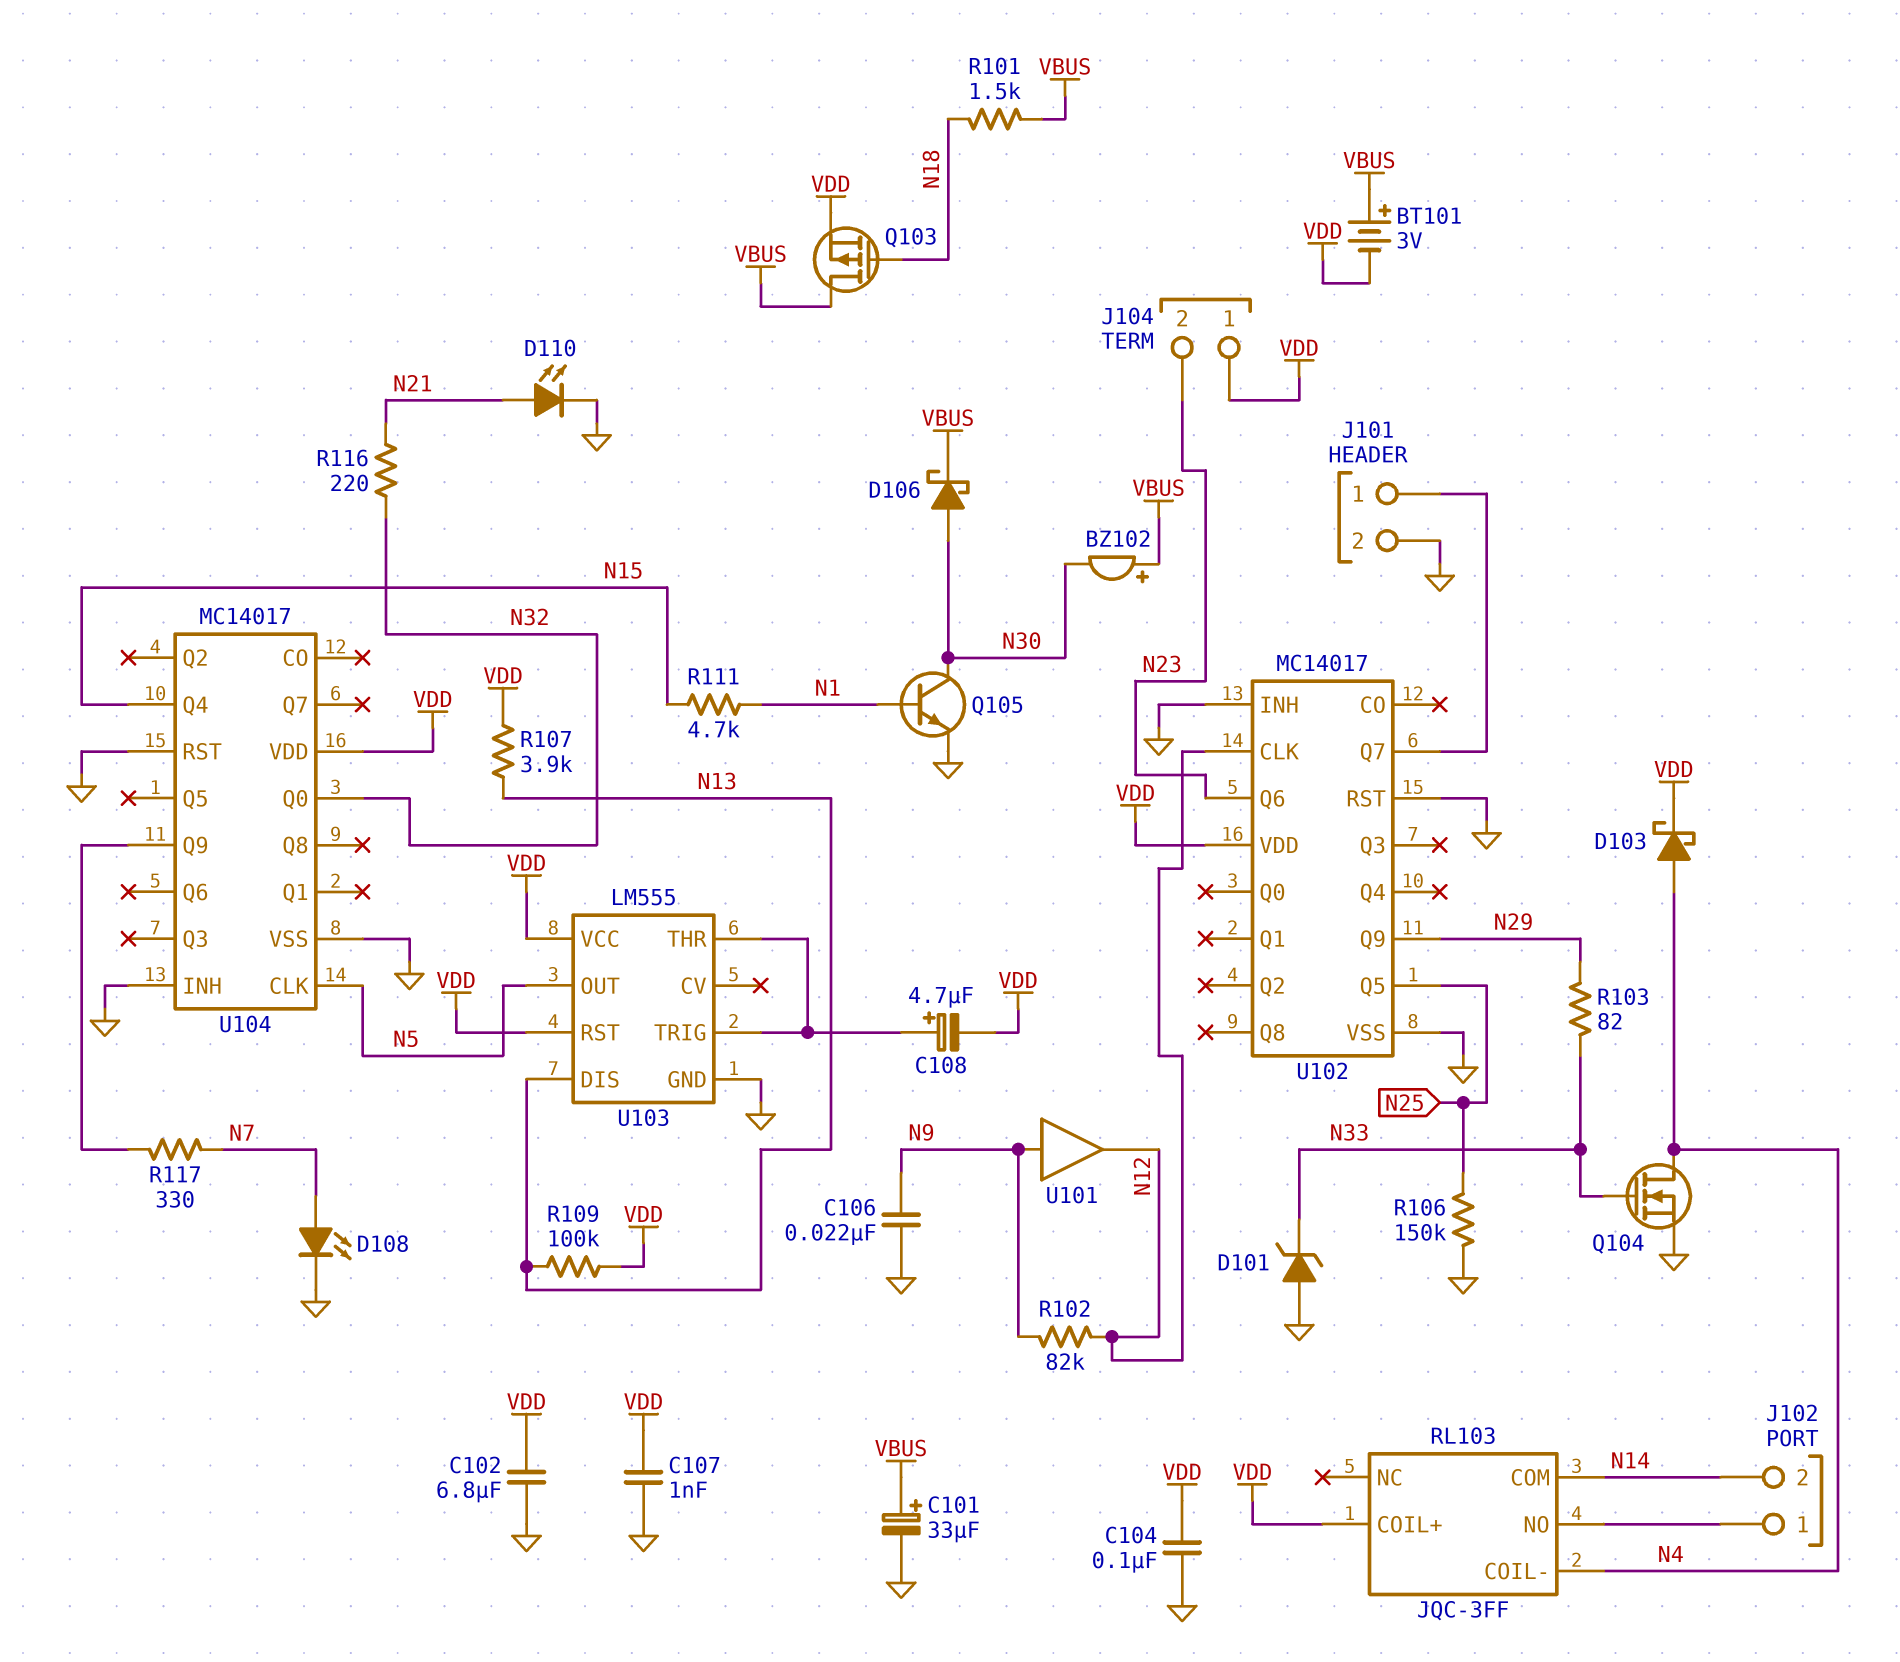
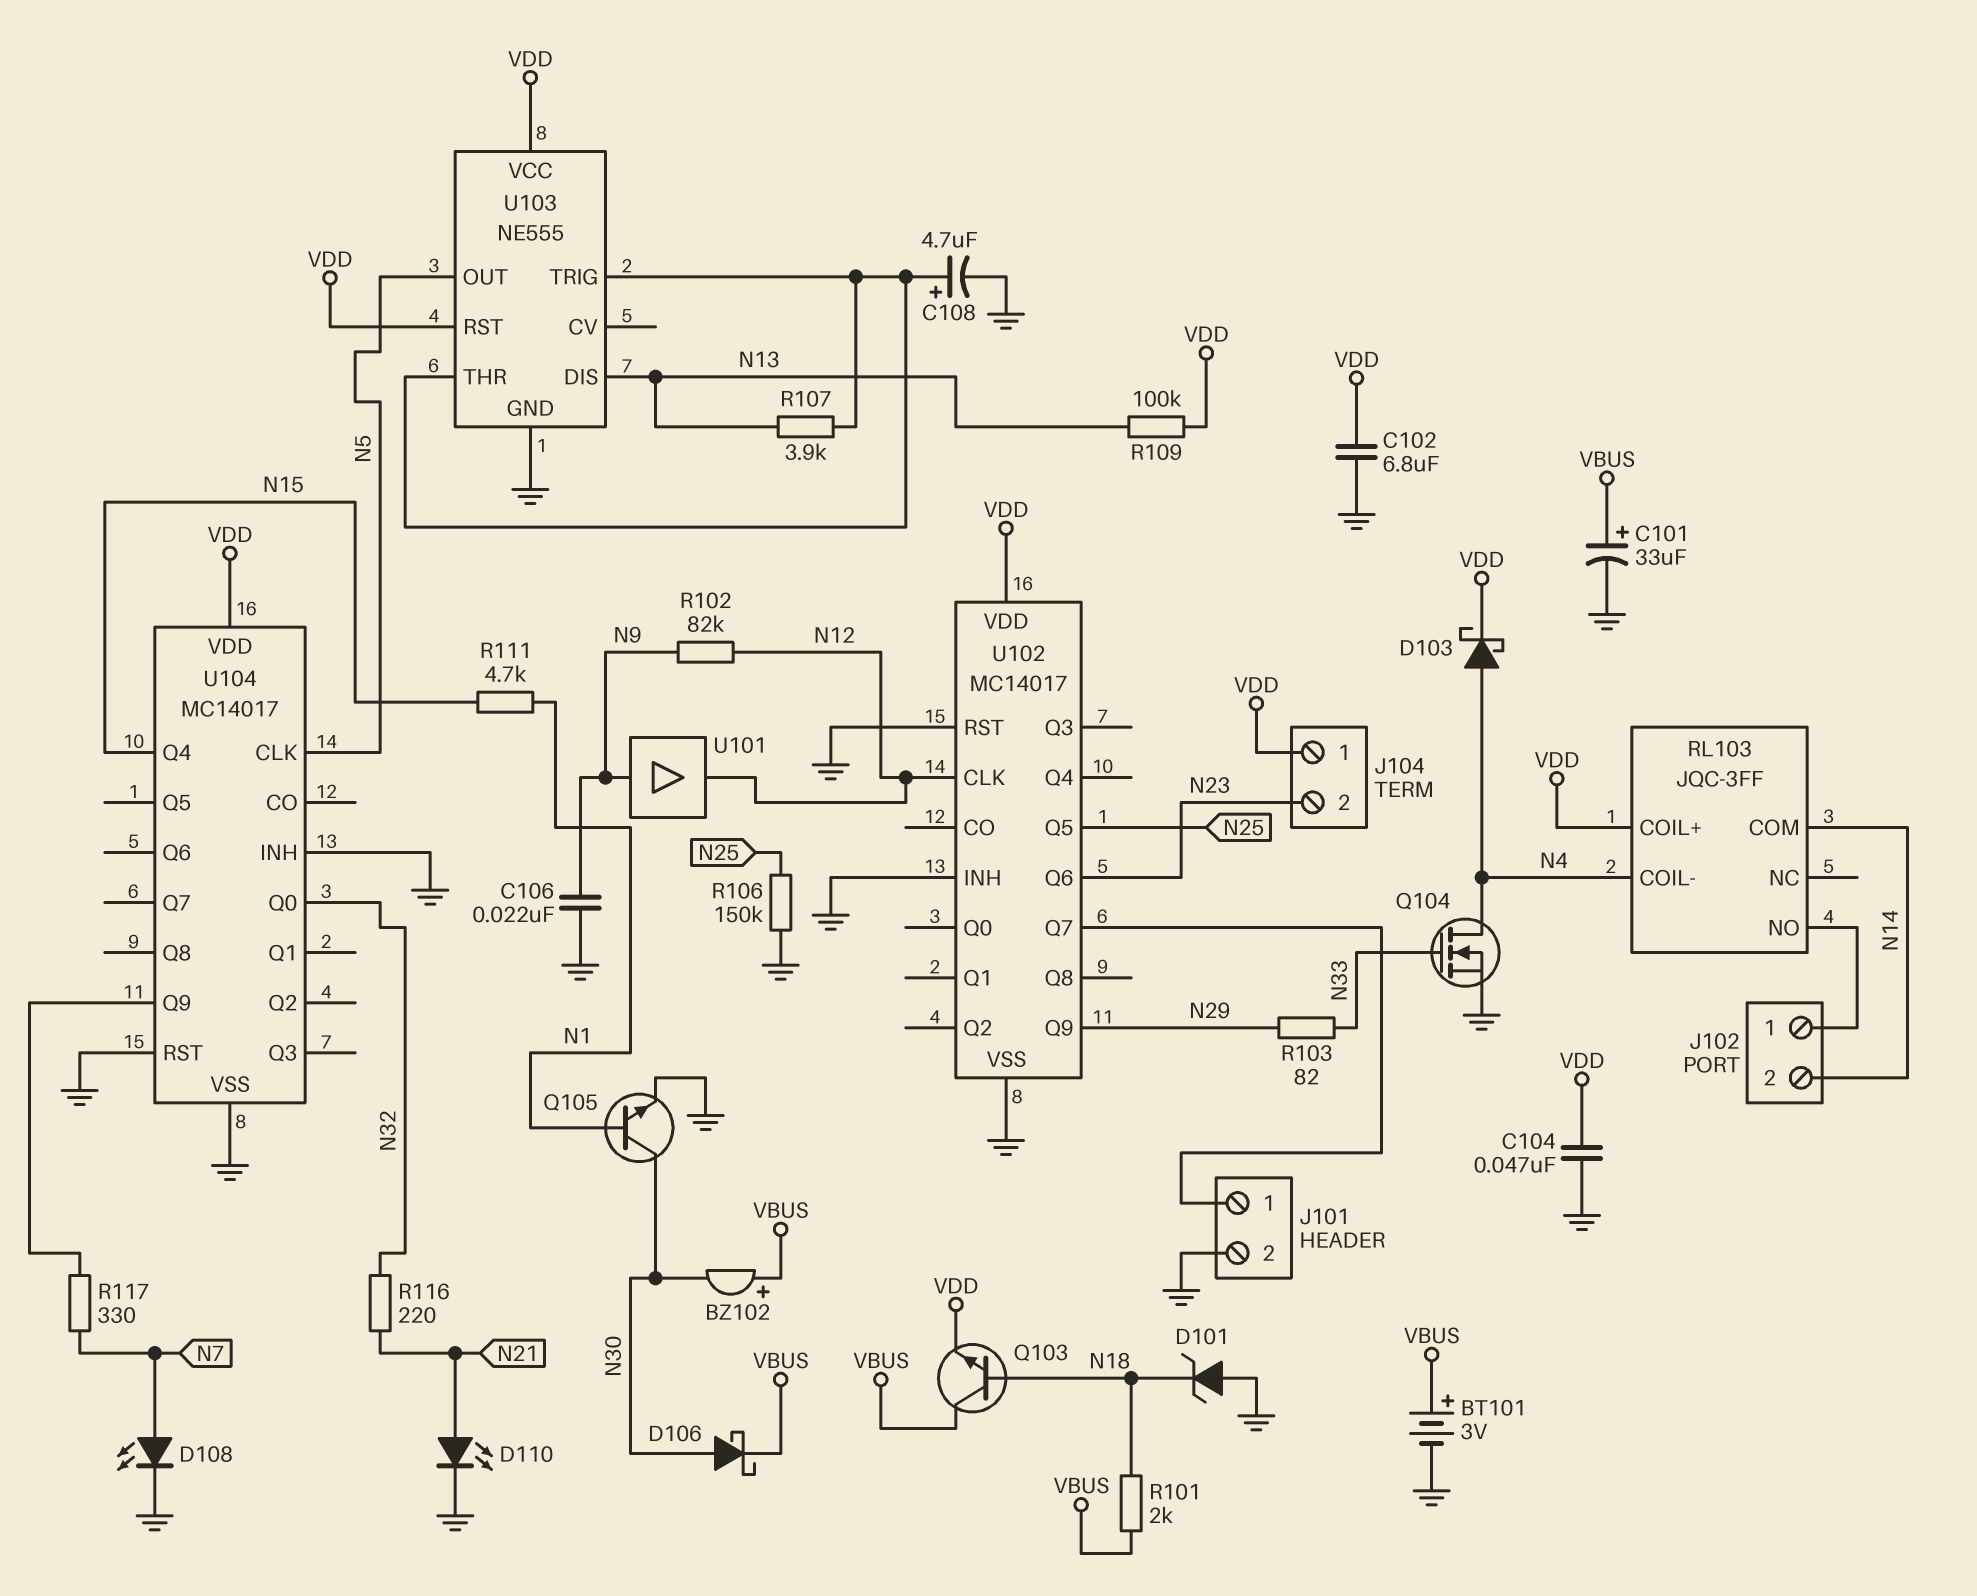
BT101: 3V (plus VBUS, minus VDD) -> 3V (plus VBUS, minus GND)
C104: 100nF (GND, VDD) -> 47nF (GND, VDD)
C107: 1nF (GND, VDD) -> none
C108: 4.7uF (plus U103/THR, minus VDD) -> 4.7uF (plus U103/THR, minus GND)
D101: zener (A GND, K N33) -> zener (A GND, K N18)
Q103: PMOS (G N18, D VBUS, S VDD) -> NPN (B N18, C VBUS, E VDD)
R101: 1.5k (N18, VBUS) -> 2k (N18, VBUS)
R107: 3.9k (N13, VDD) -> 3.9k (N13, U103/THR)
U103: LM555 -> NE555

